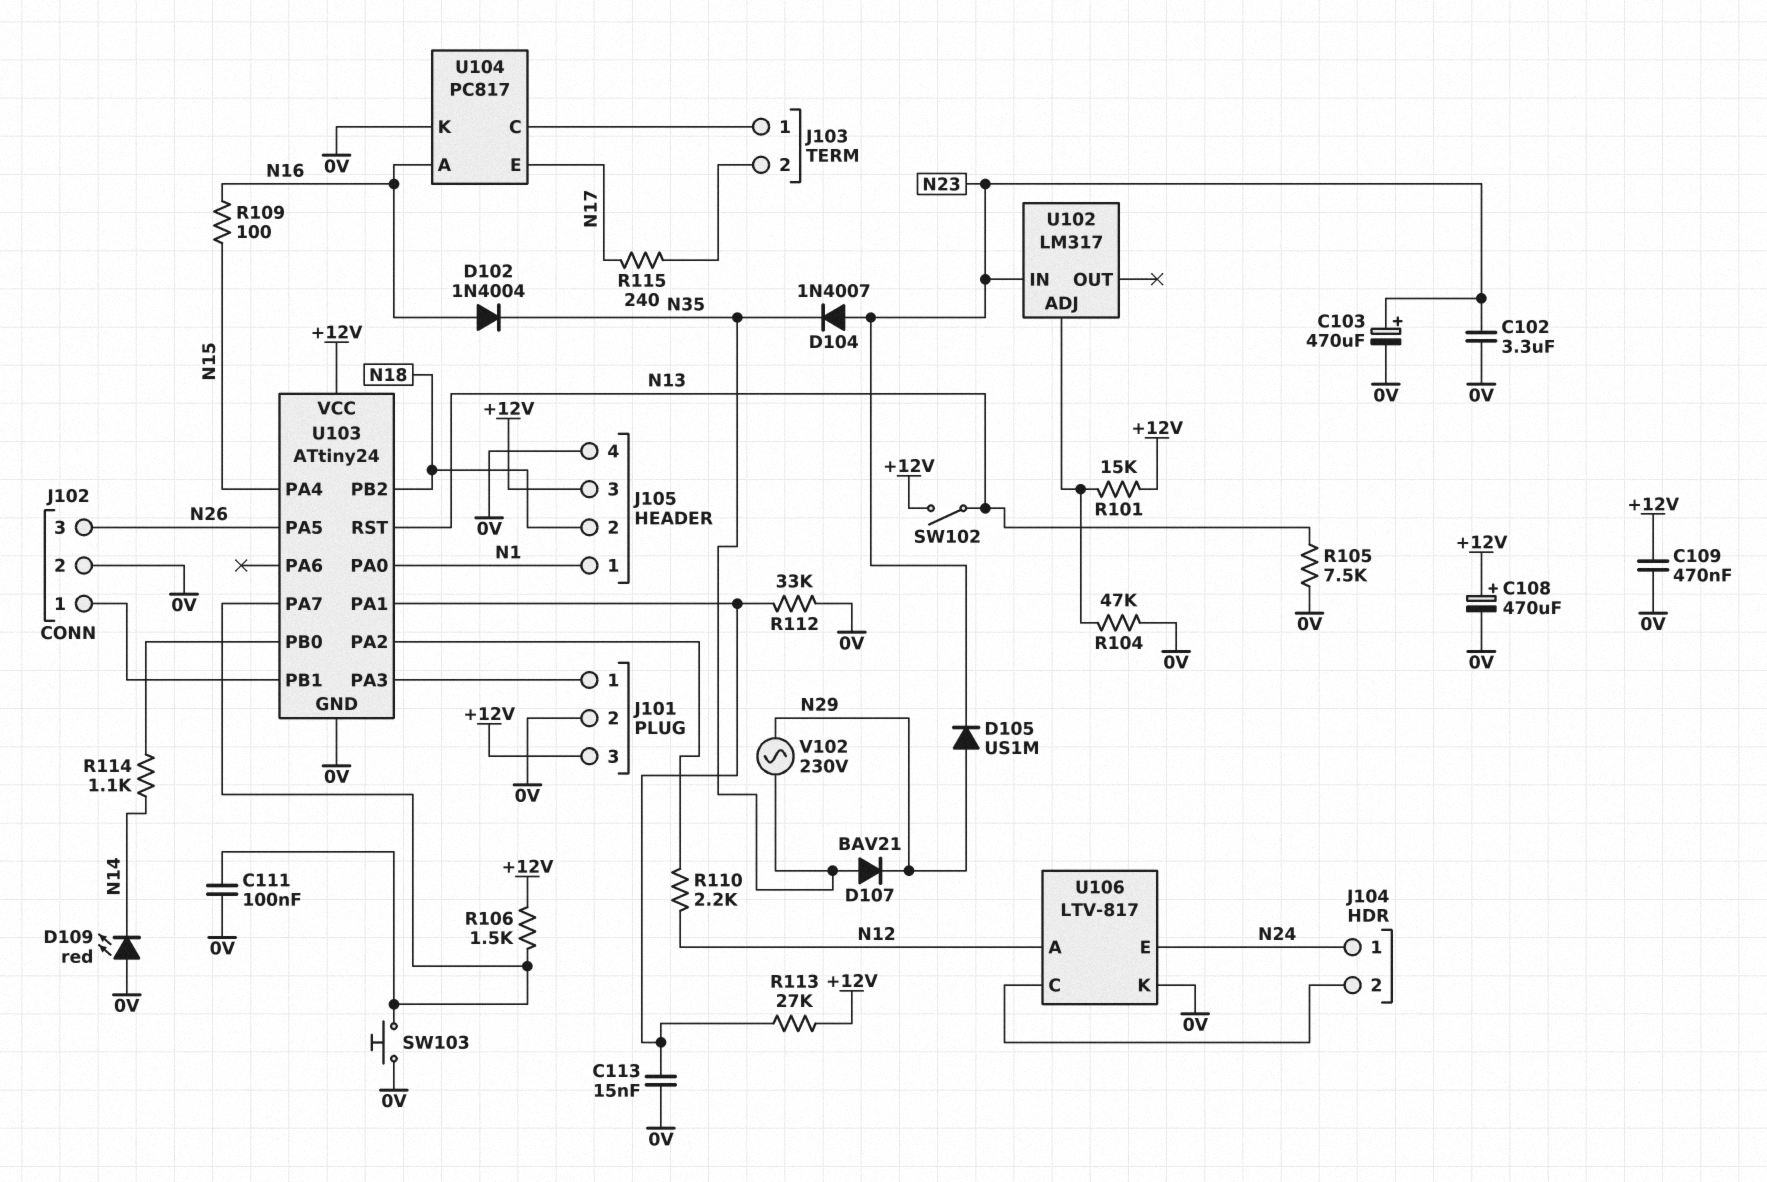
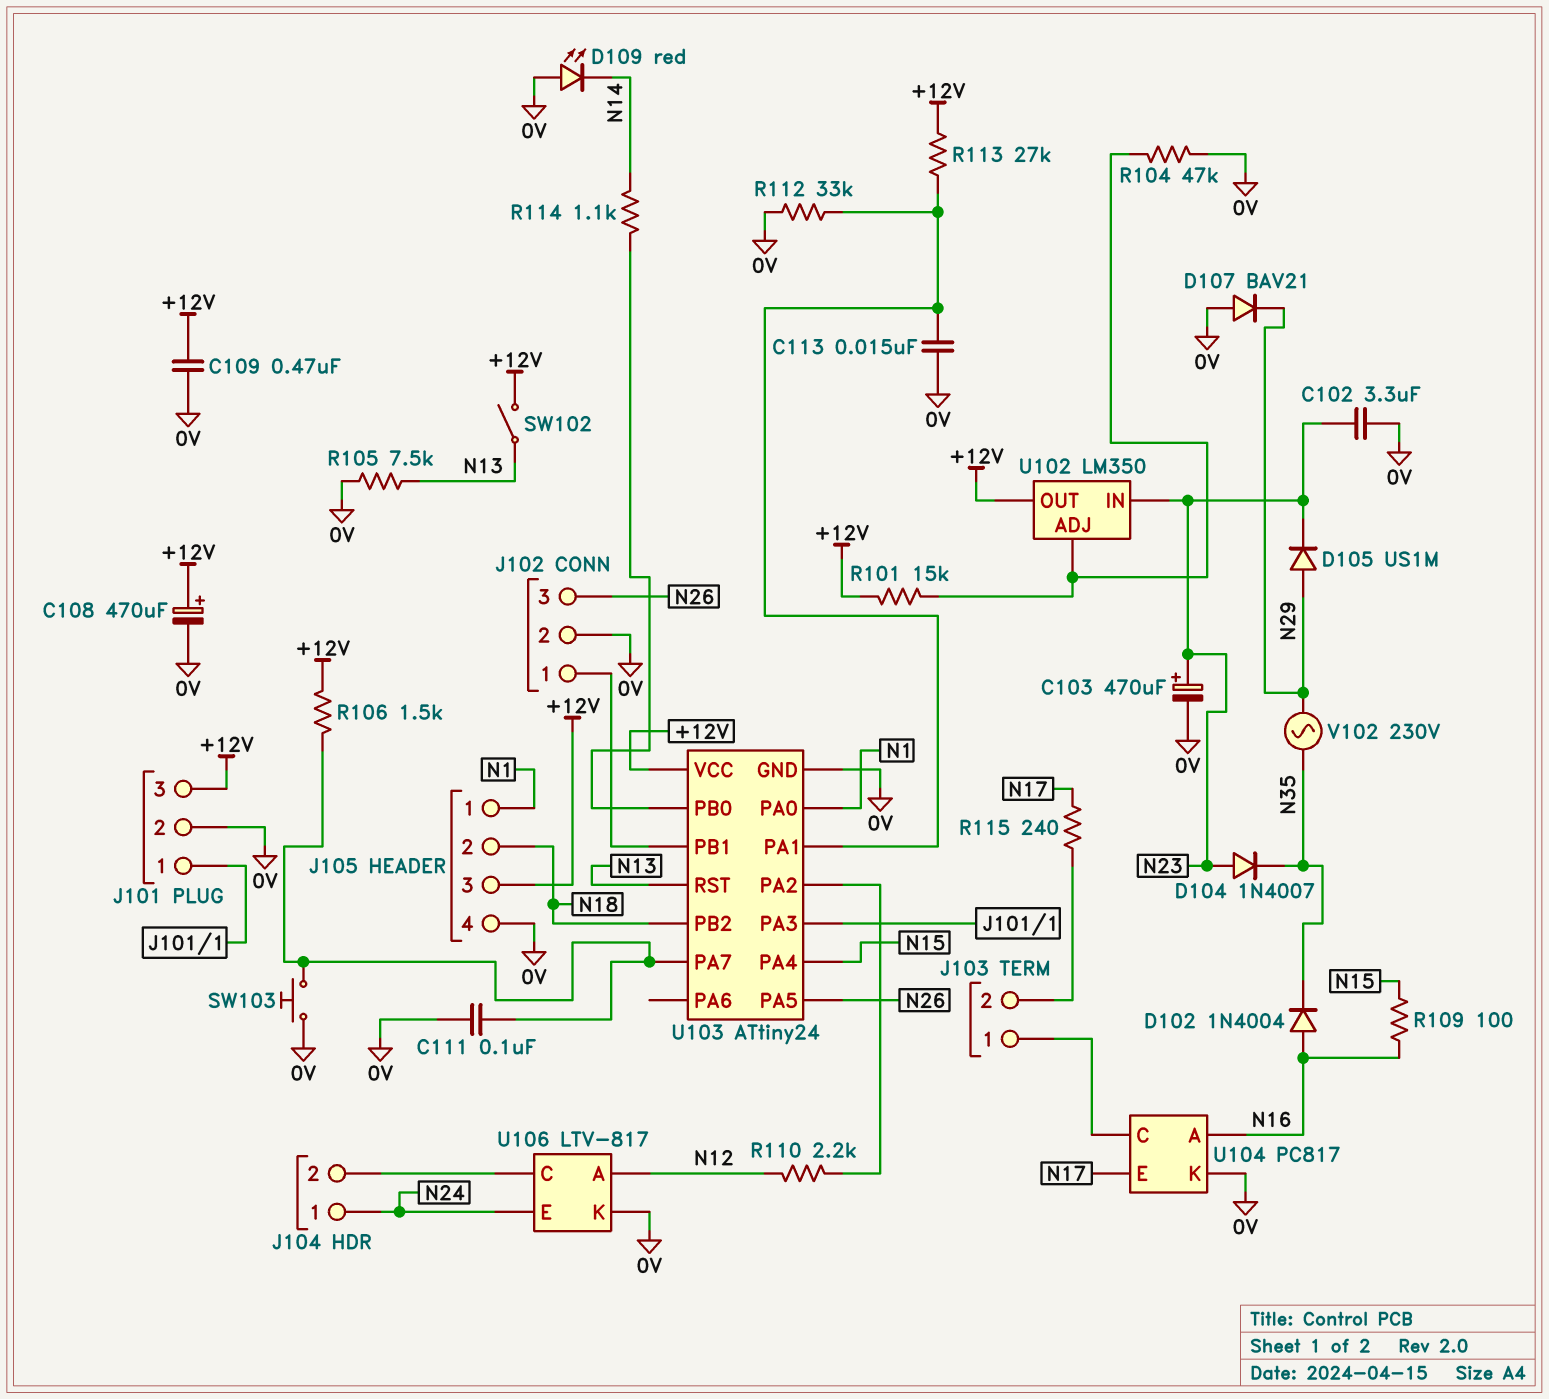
D107: diode BAV21 (A N35, K N29) -> diode BAV21 (A 0V, K N29)
U102: LM317 -> LM350
U102 pin OUT: none -> +12V

